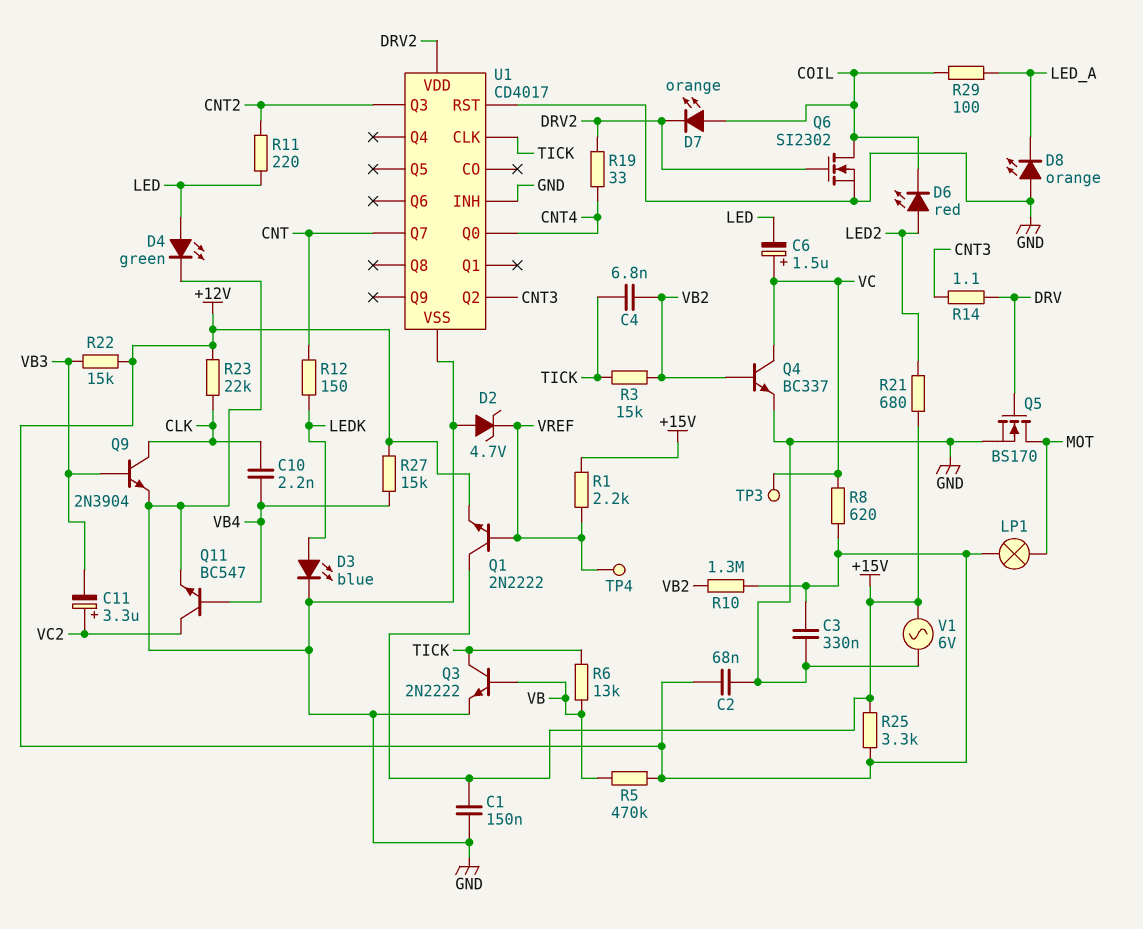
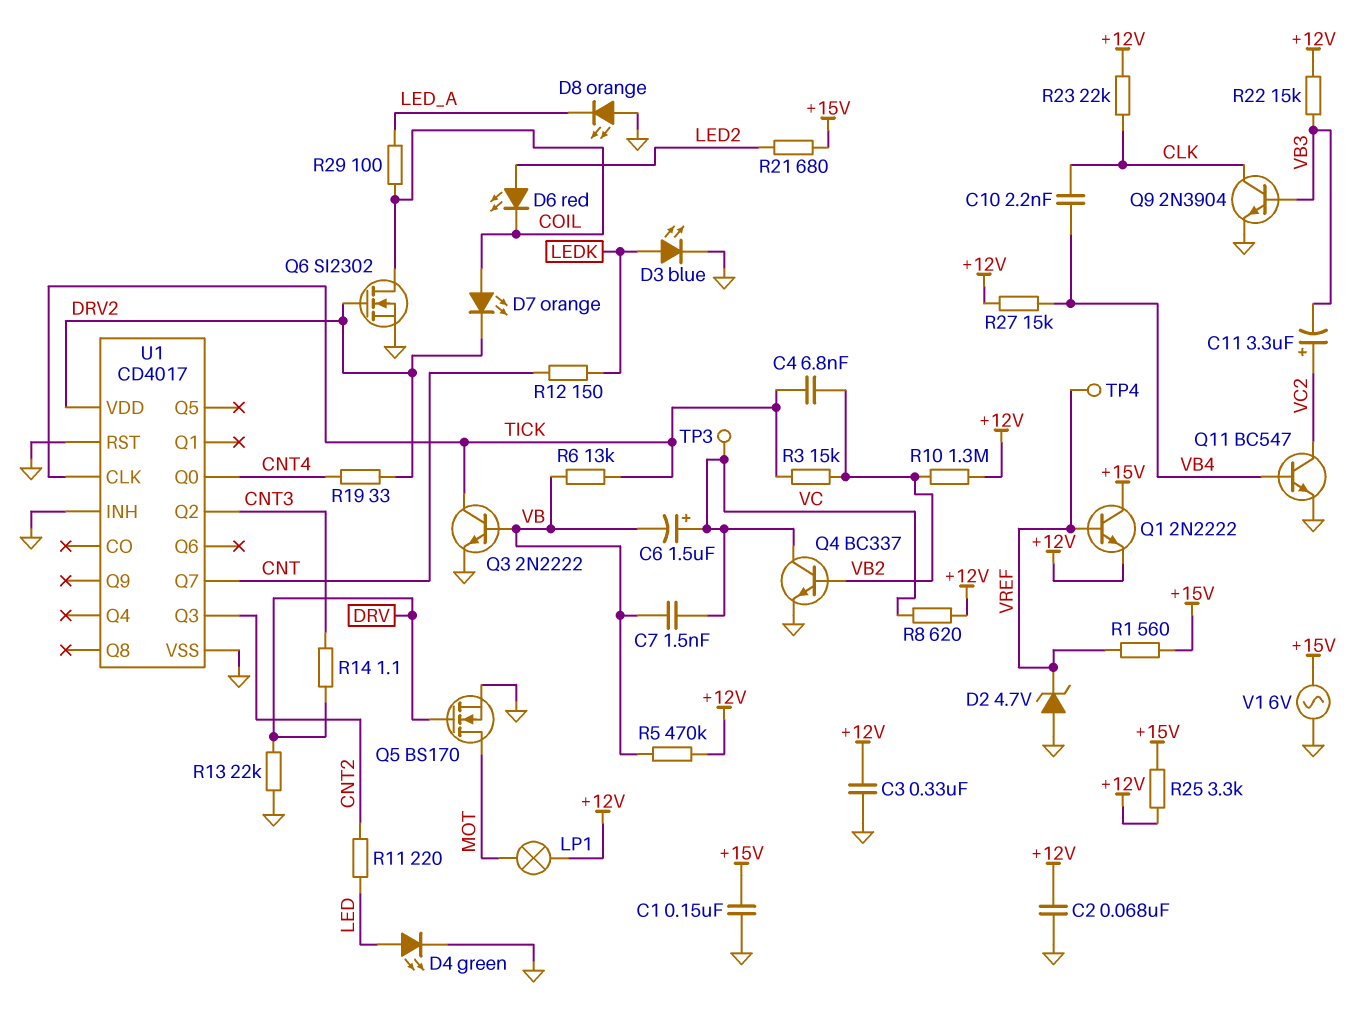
C6: 1.5uF (plus VC, minus LED) -> 1.5uF (plus VC, minus VB)
C7: none -> 1.5nF (VB, VC)
R1: 2.2k (+15V, VREF) -> 560 (+15V, VREF)
R13: none -> 22k (DRV, GND)

